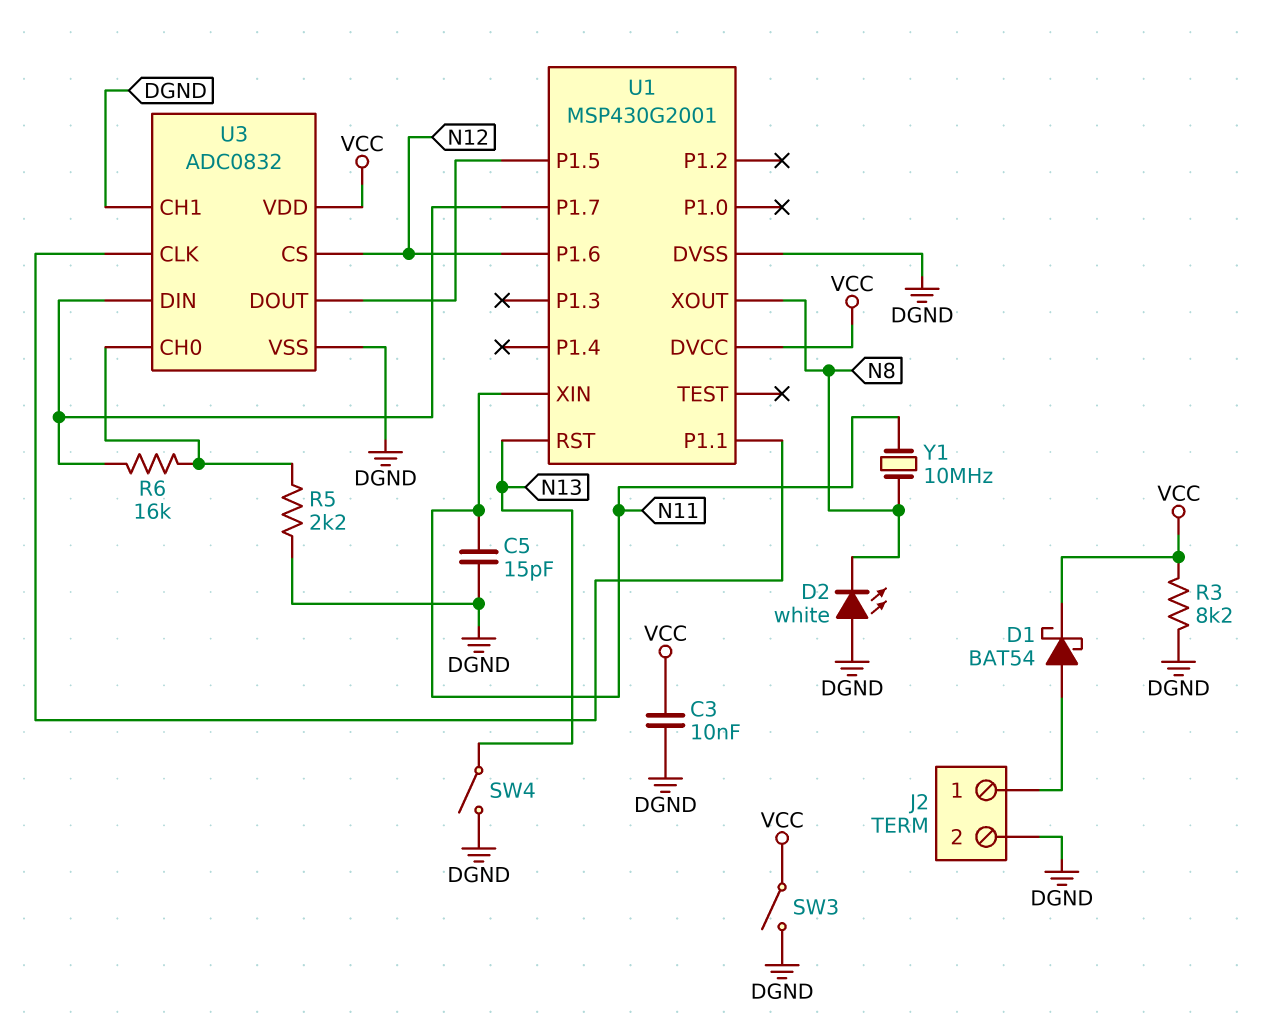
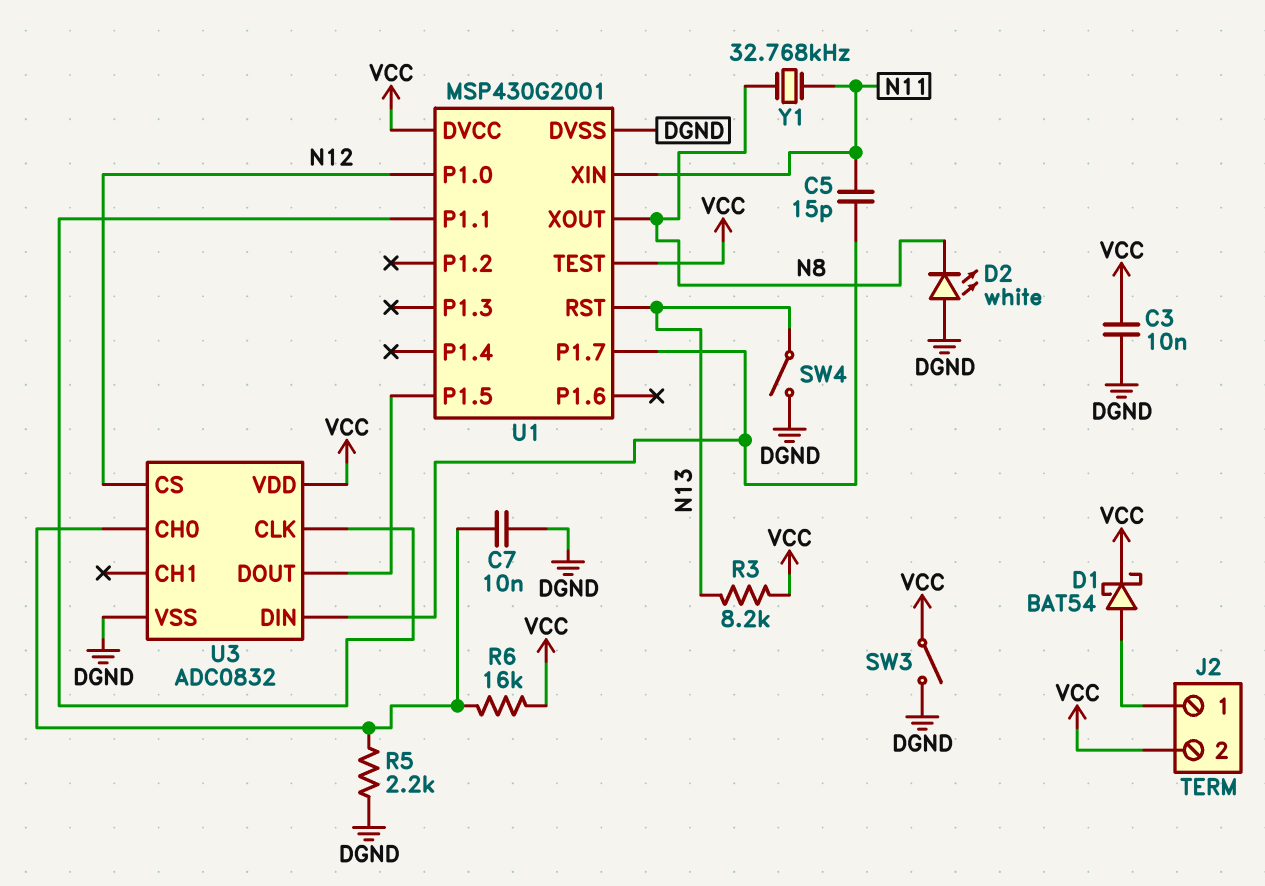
C5: 15pF (DGND, N11) -> 15pF (N11, U1/P1.7)
C7: none -> 10nF (DGND, U3/CH0)
J2 pin 2: DGND -> VCC
R3: 8.2k (DGND, VCC) -> 8.2k (N13, VCC)
R6: 16k (U1/P1.7, U3/CH0) -> 16k (U3/CH0, VCC)
U1 pin P1.0: none -> N12
U1 pin P1.6: N12 -> none
U1 pin TEST: none -> VCC
U3 pin CH1: DGND -> none
Y1: 10MHz (N8, N11) -> 32.768kHz (N8, N11)

